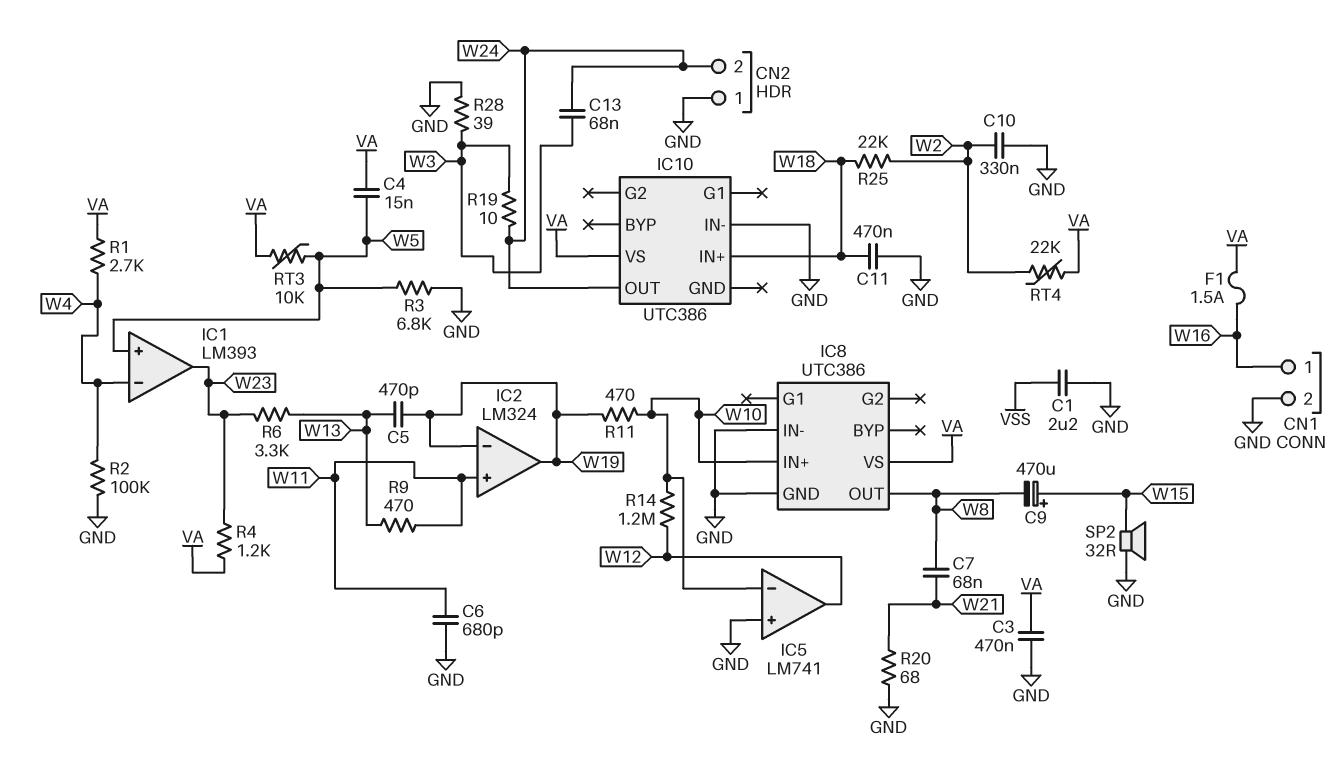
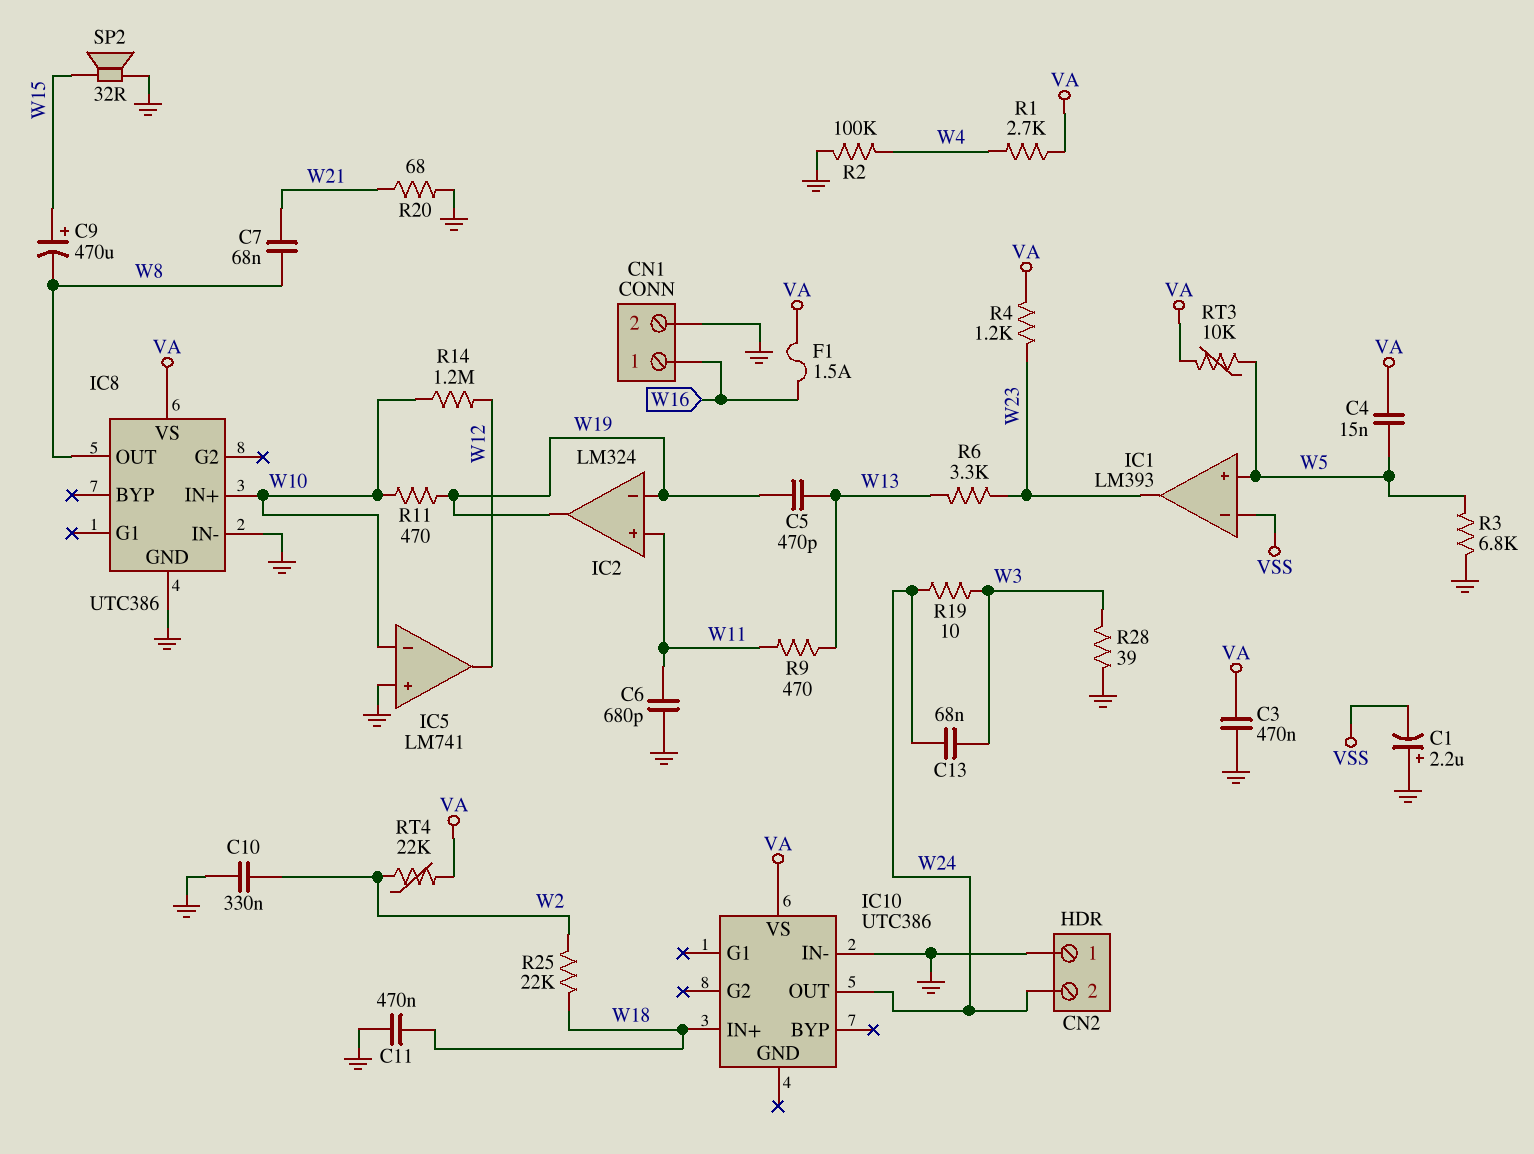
C1: 2.2uF (GND, VSS) -> 2.2uF (plus GND, minus VSS)
IC1 pin in-: W4 -> VSS

